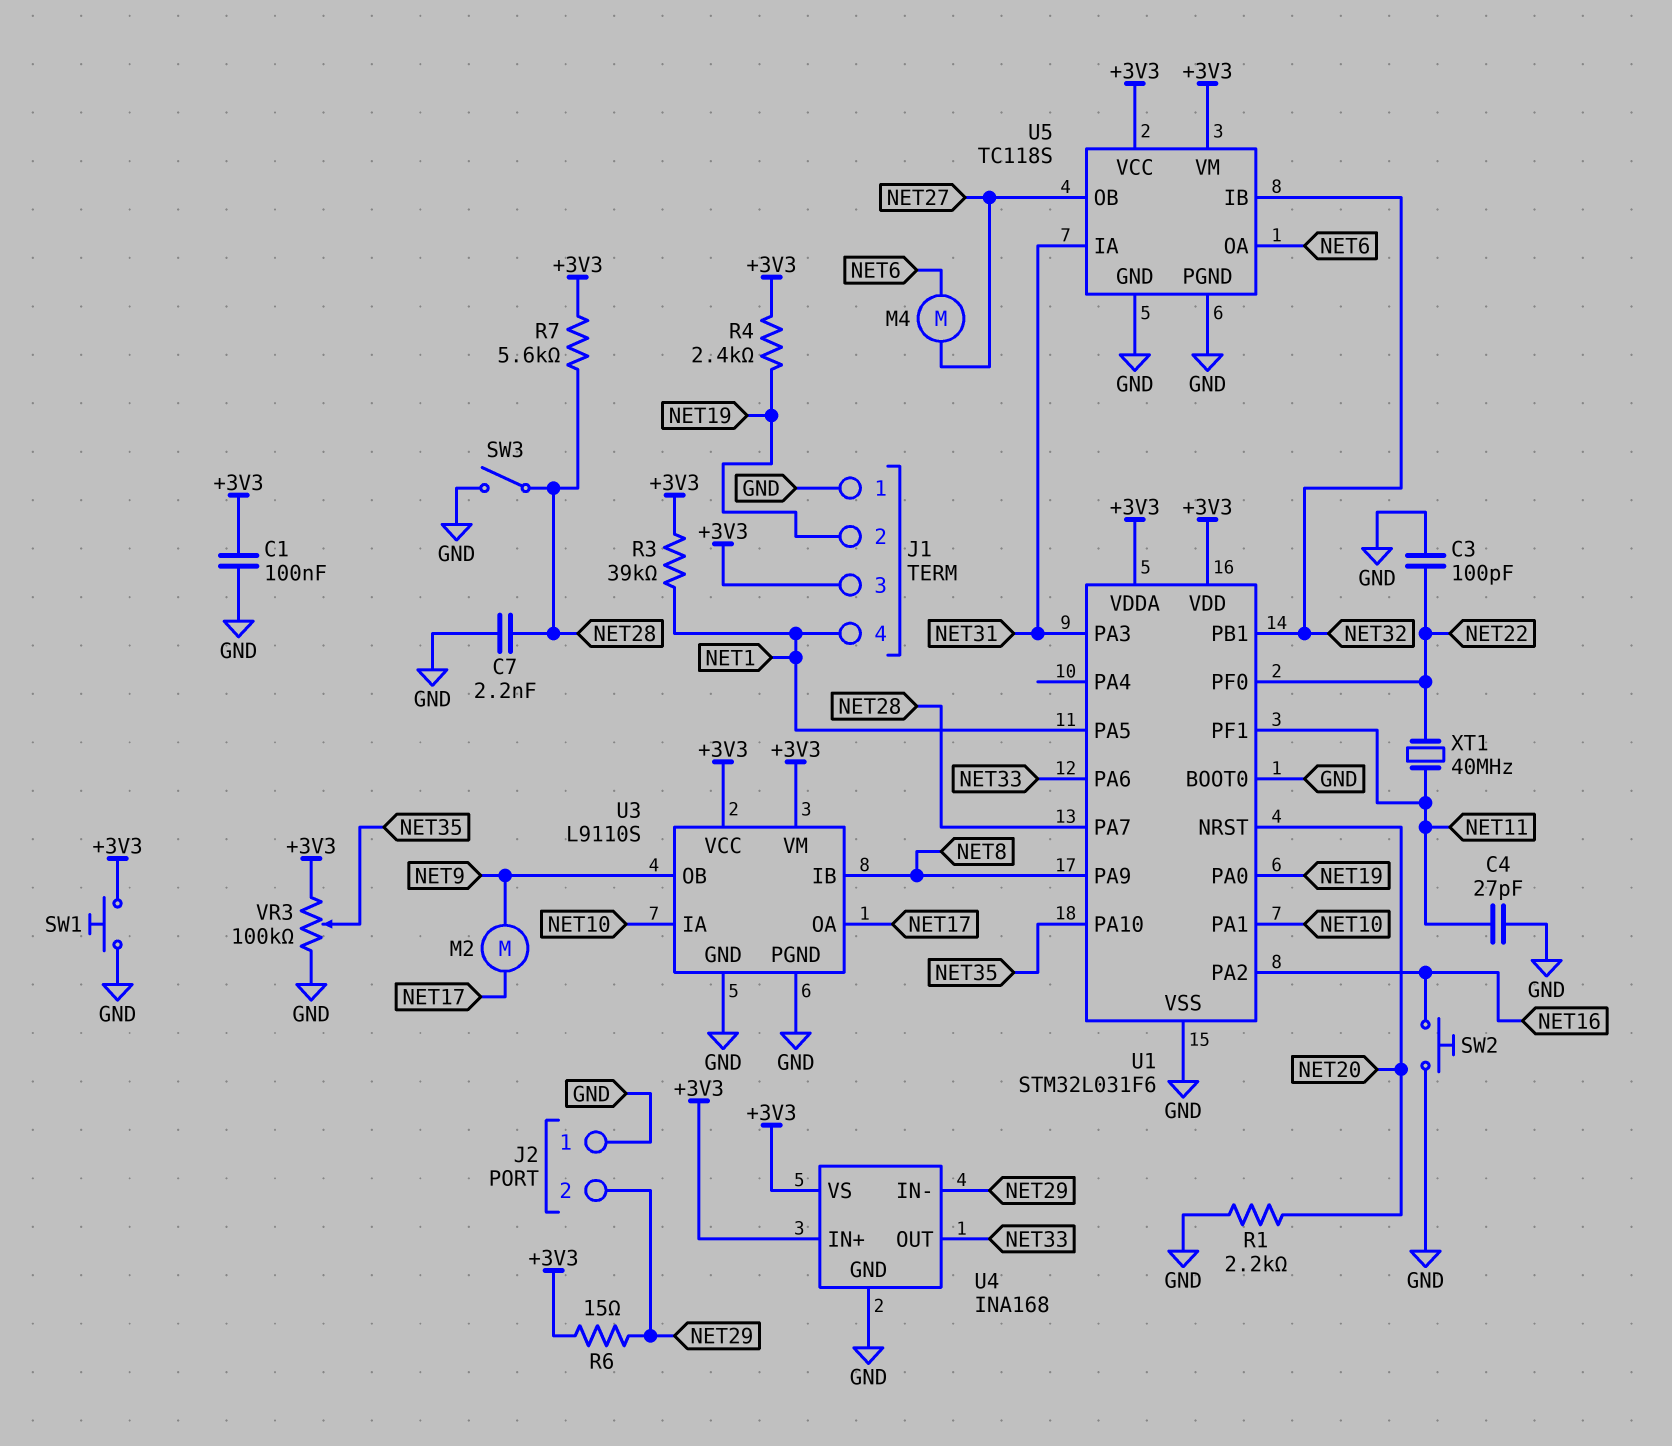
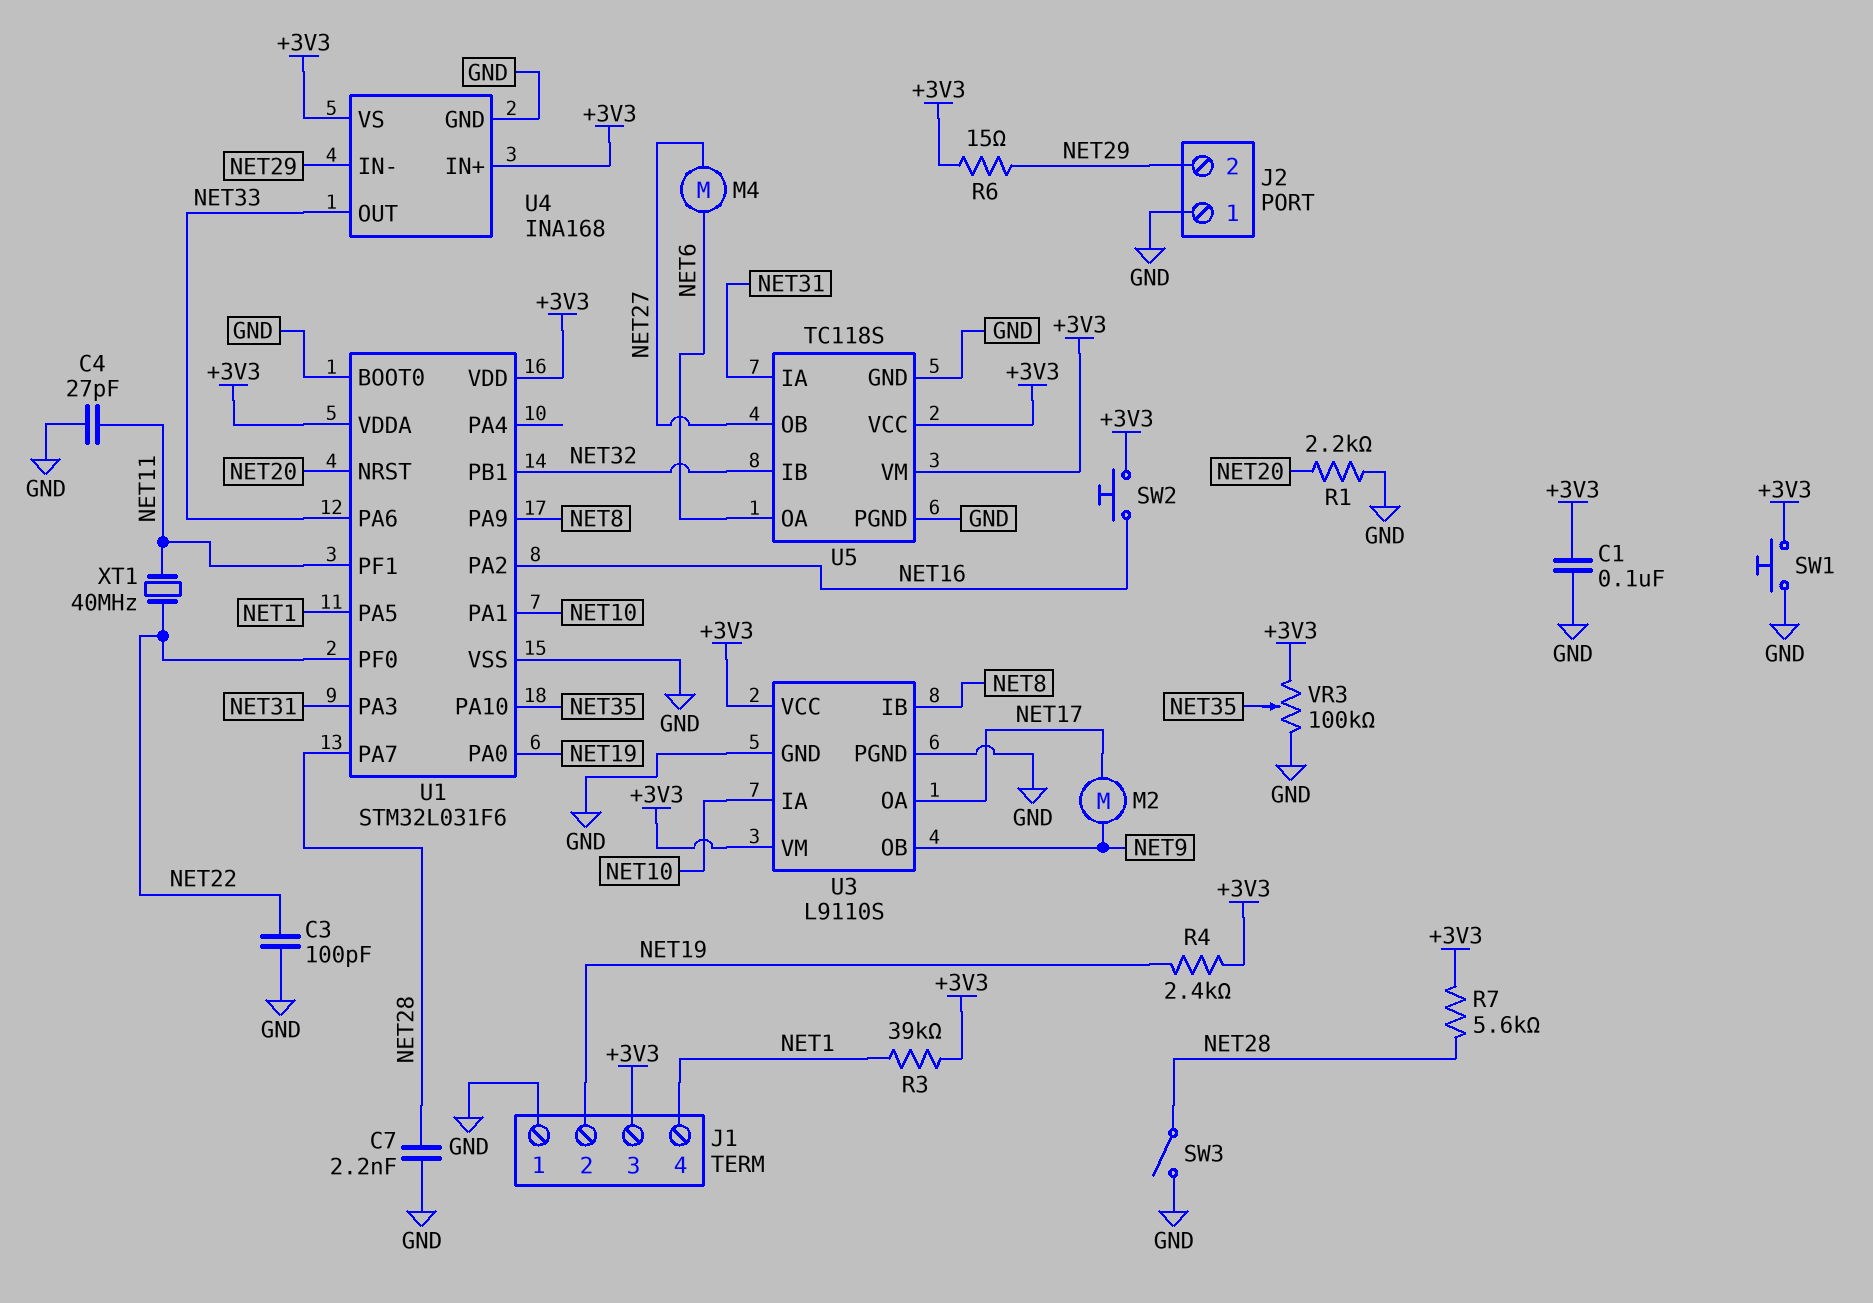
SW2: button (GND, NET16) -> button (+3V3, NET16)

